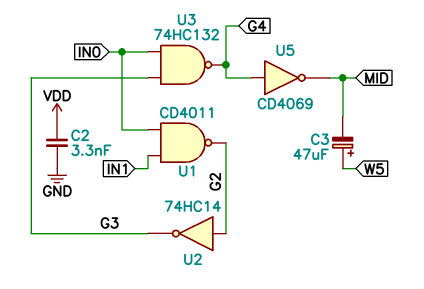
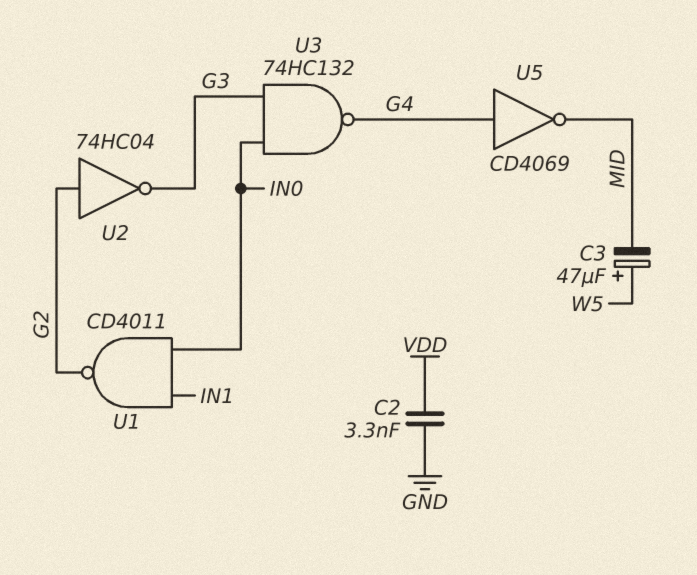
U2: NOT 74HC14 (in G2, out G3) -> NOT 74HC04 (in G2, out G3)

